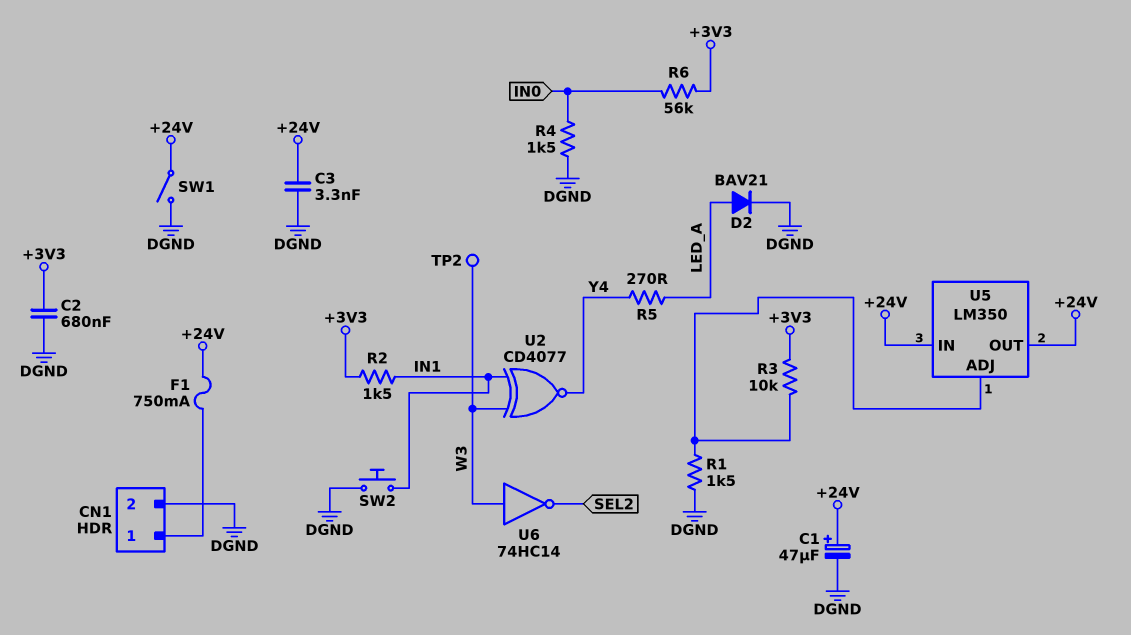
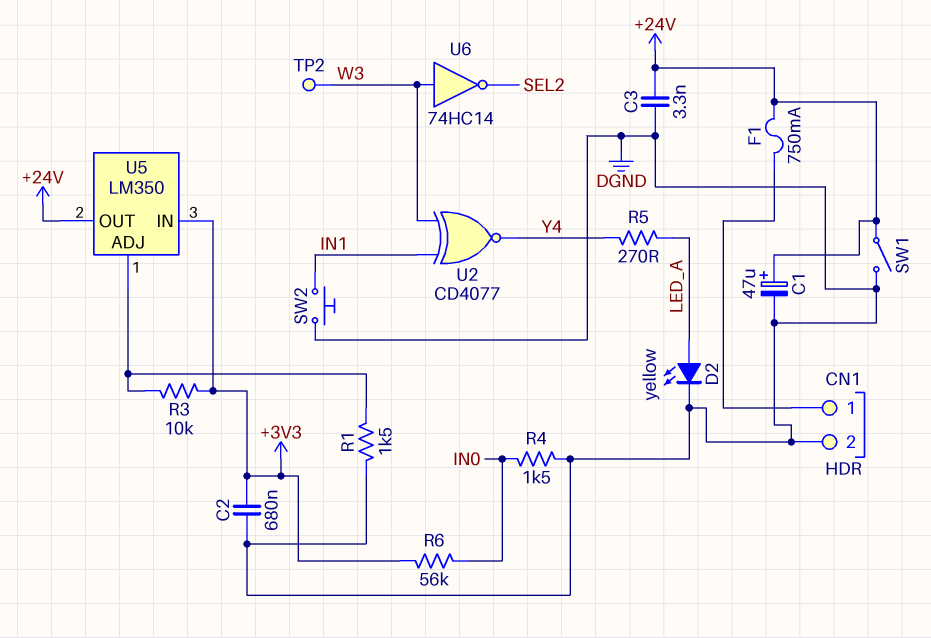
D2: diode BAV21 (A LED_A, K DGND) -> LED yellow (A LED_A, K DGND)
R2: 1.5k (+3V3, IN1) -> none
U5 pin IN: +24V -> +3V3

